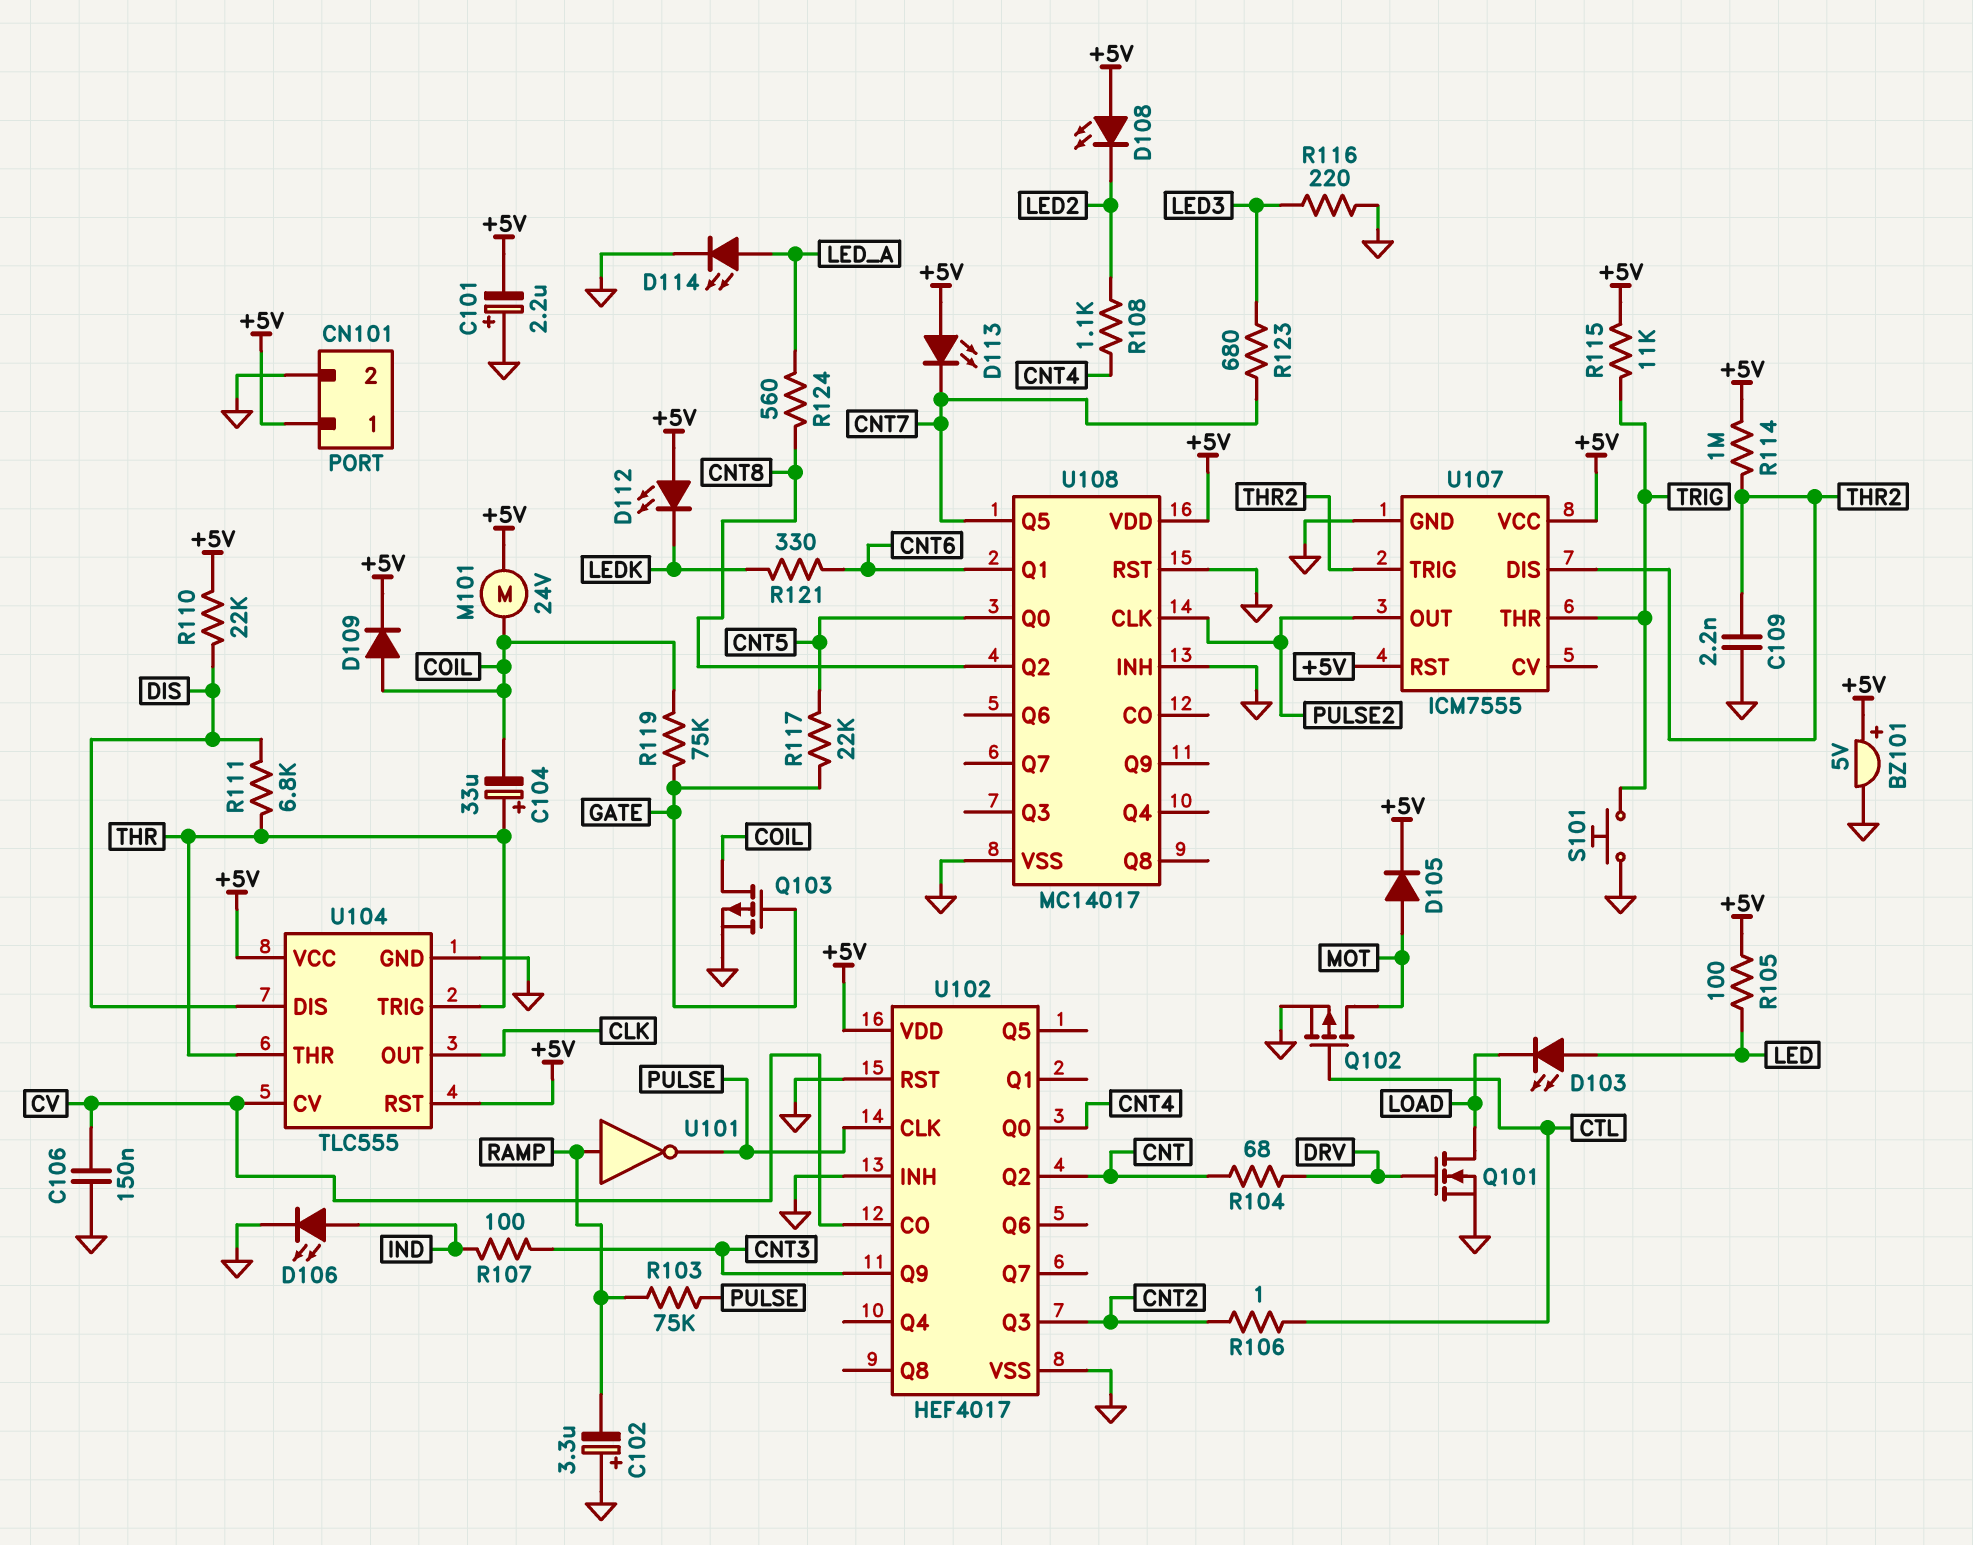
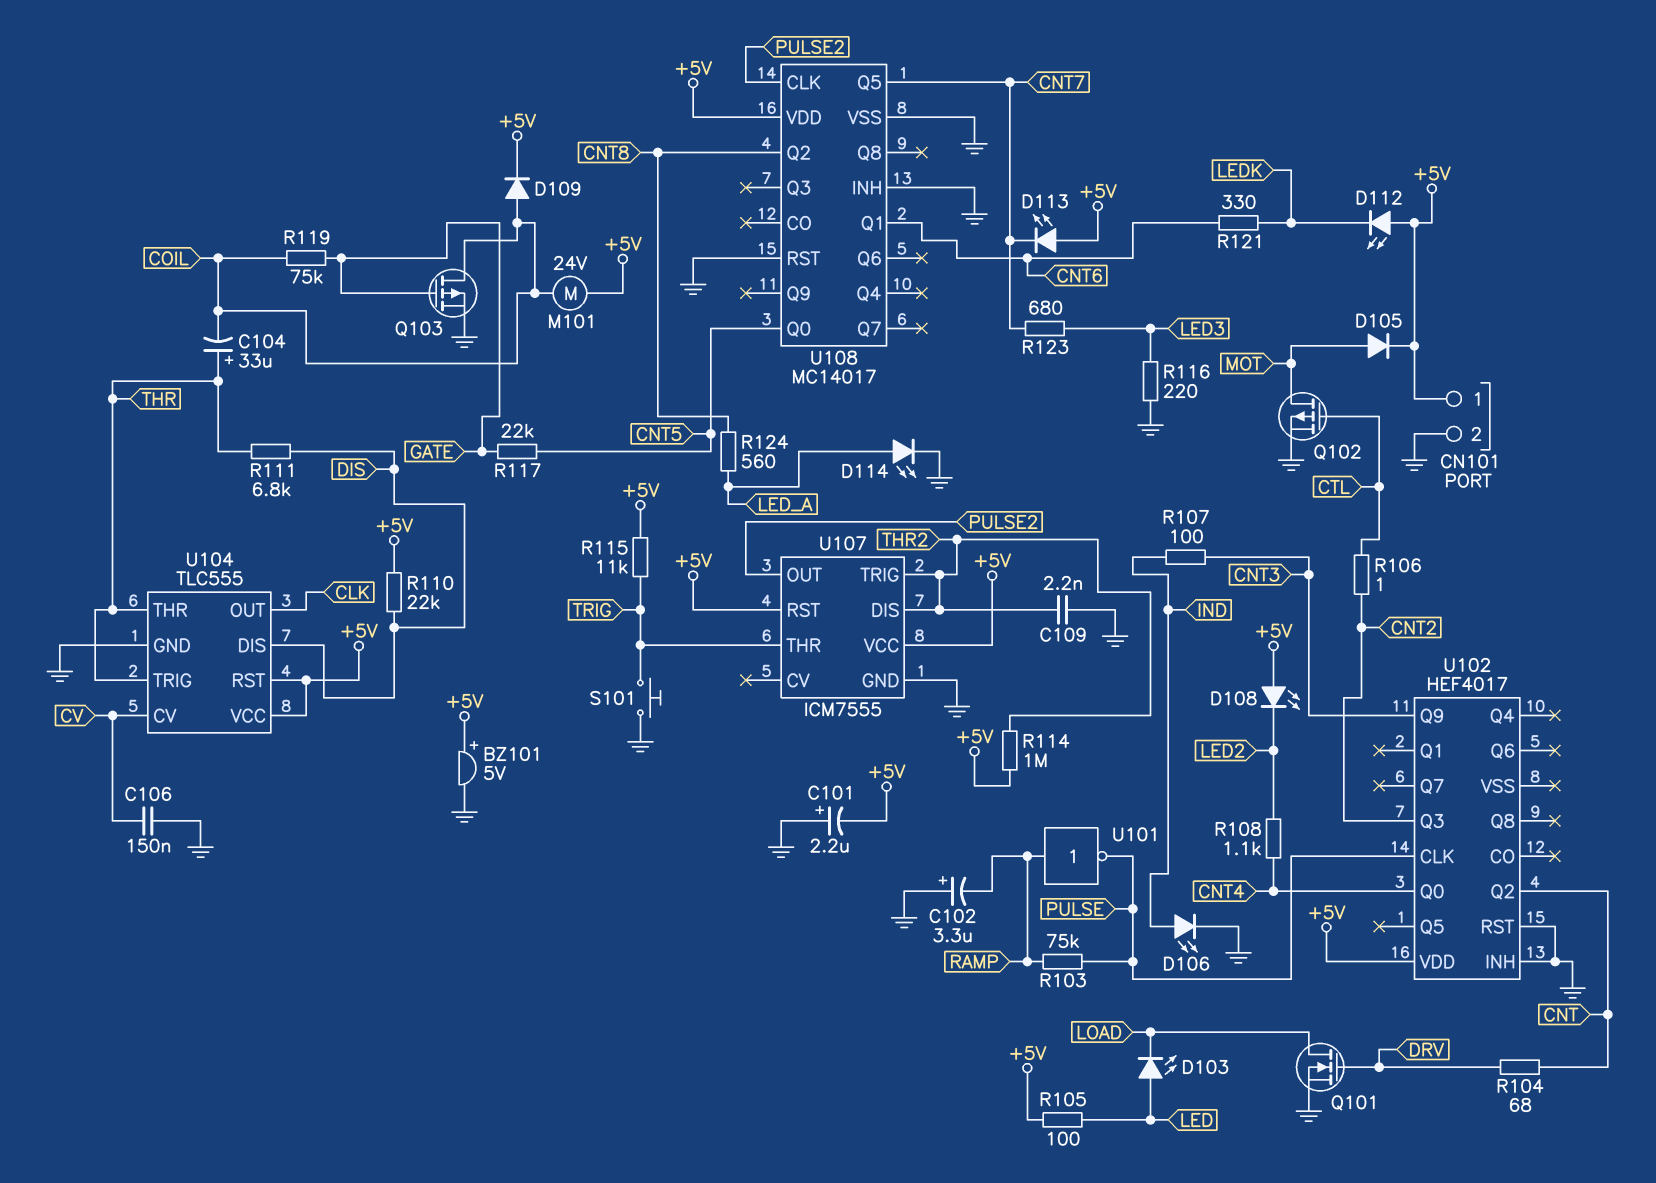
U102 pin CO: CV -> none
U102 pin VSS: GND -> none

